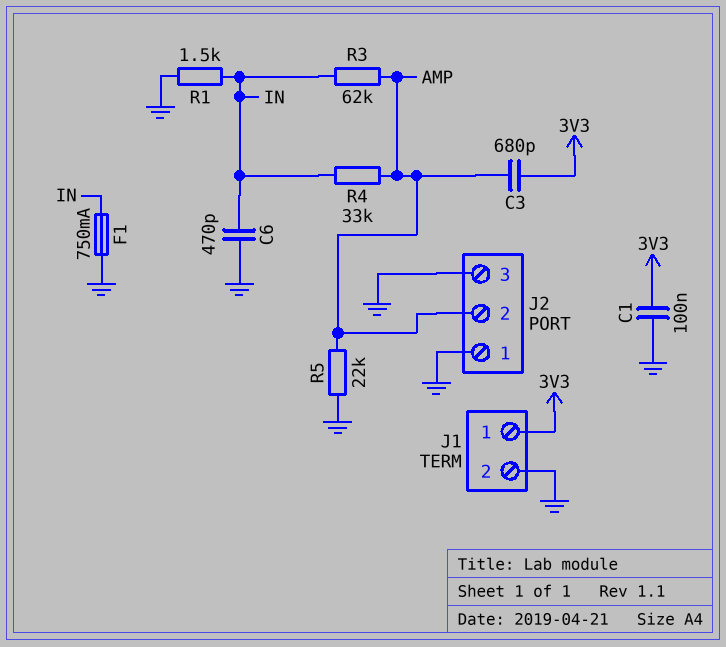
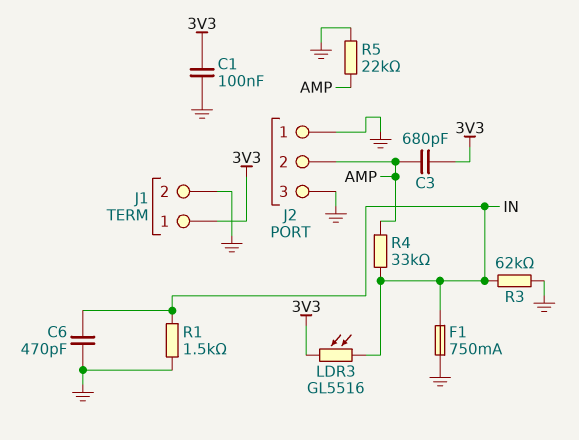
LDR3: none -> GL5516 (3V3, IN)
R3: 62k (AMP, IN) -> 62k (GND, IN)

